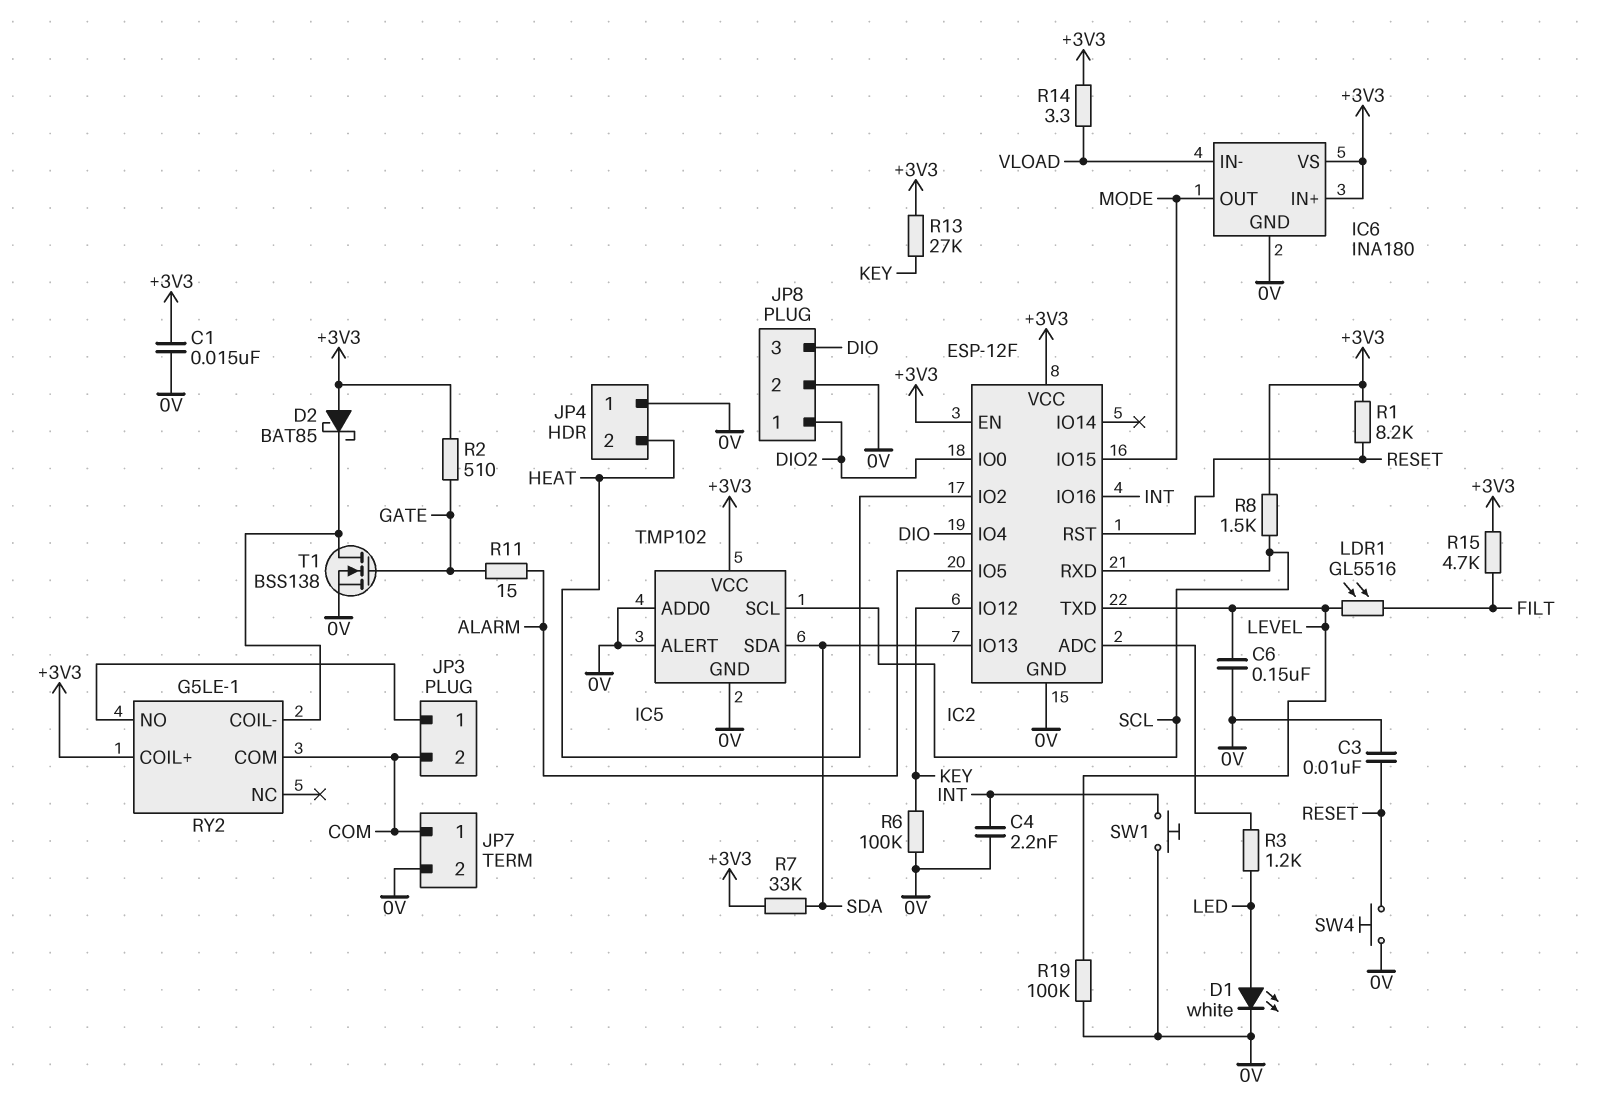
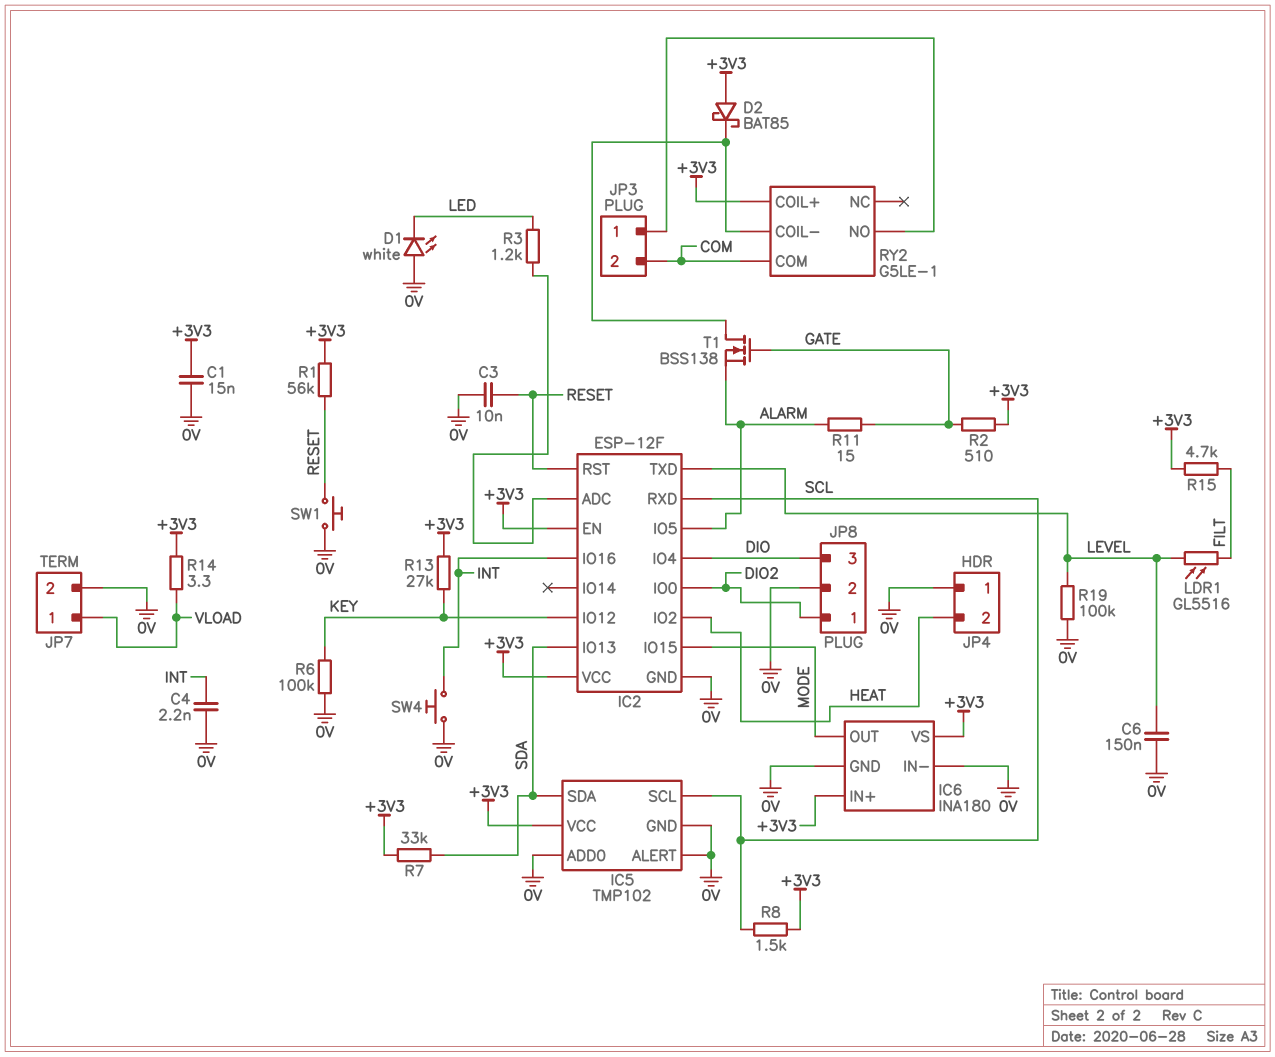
D1: LED white (A LED, K 0V) -> LED white (A 0V, K LED)
IC6 pin IN-: VLOAD -> 0V
JP7 pin 1: COM -> VLOAD
R1: 8.2k (+3V3, RESET) -> 56k (+3V3, RESET)
SW1: button (0V, INT) -> button (0V, RESET)
SW4: button (0V, RESET) -> button (0V, INT)
T1: NMOS BSS138 (G GATE, D RY2/COIL-, S 0V) -> NMOS BSS138 (G GATE, D RY2/COIL-, S ALARM)

